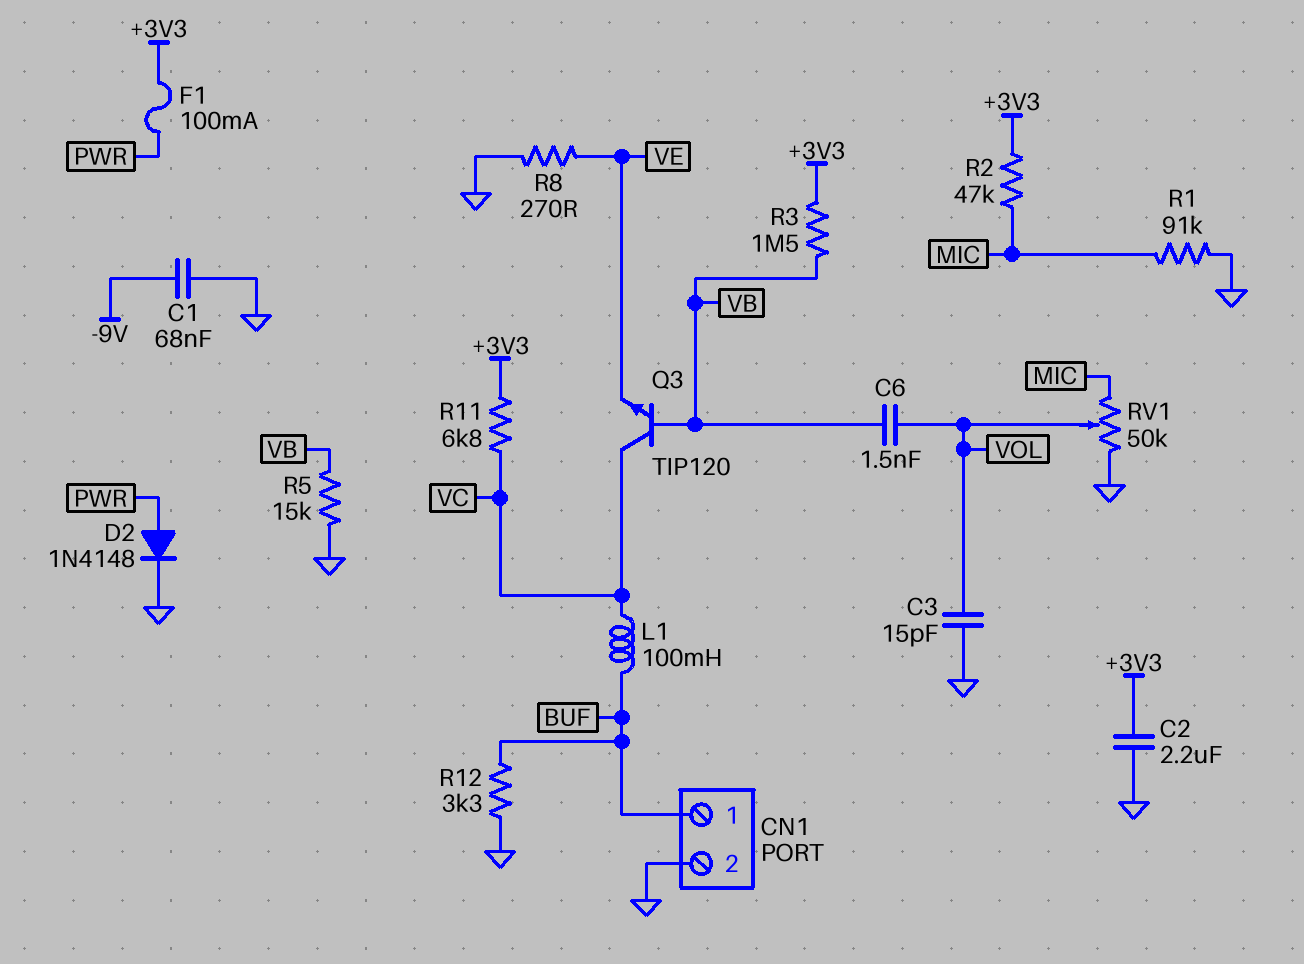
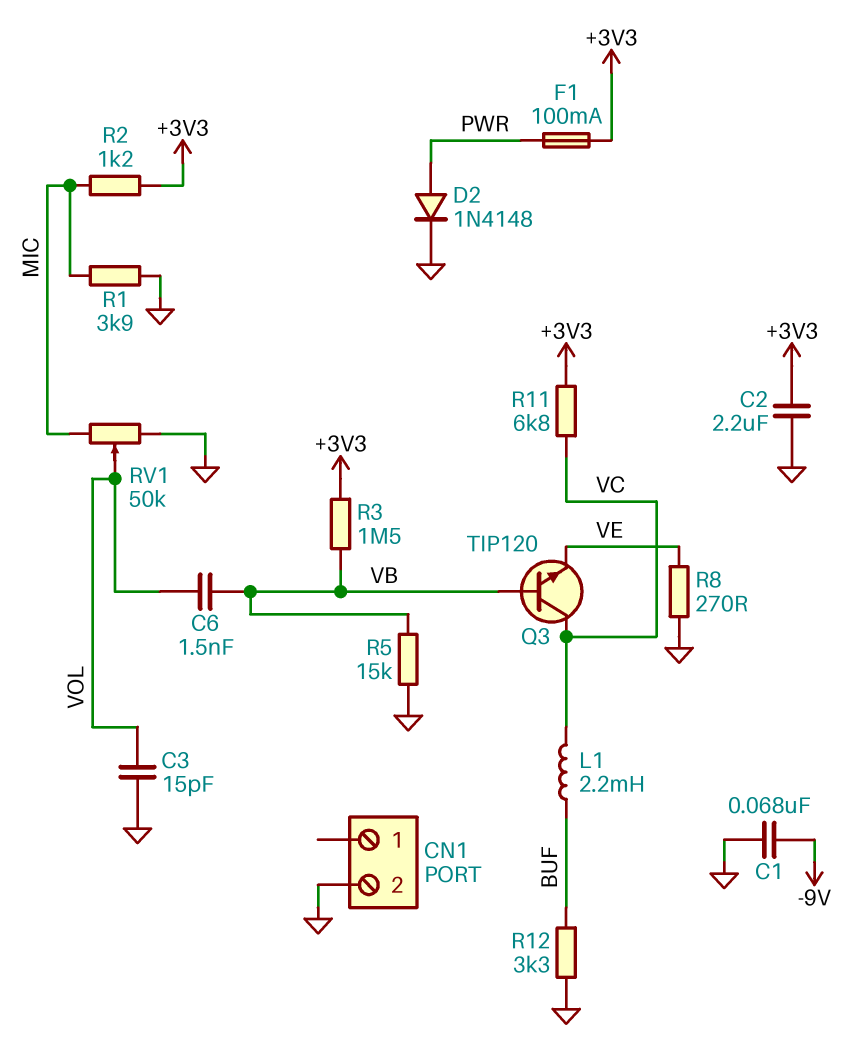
CN1 pin 1: BUF -> none
L1: 100mH (BUF, VC) -> 2.2mH (BUF, VC)
R1: 91k (GND, MIC) -> 3.9k (GND, MIC)
R2: 47k (+3V3, MIC) -> 1.2k (+3V3, MIC)

